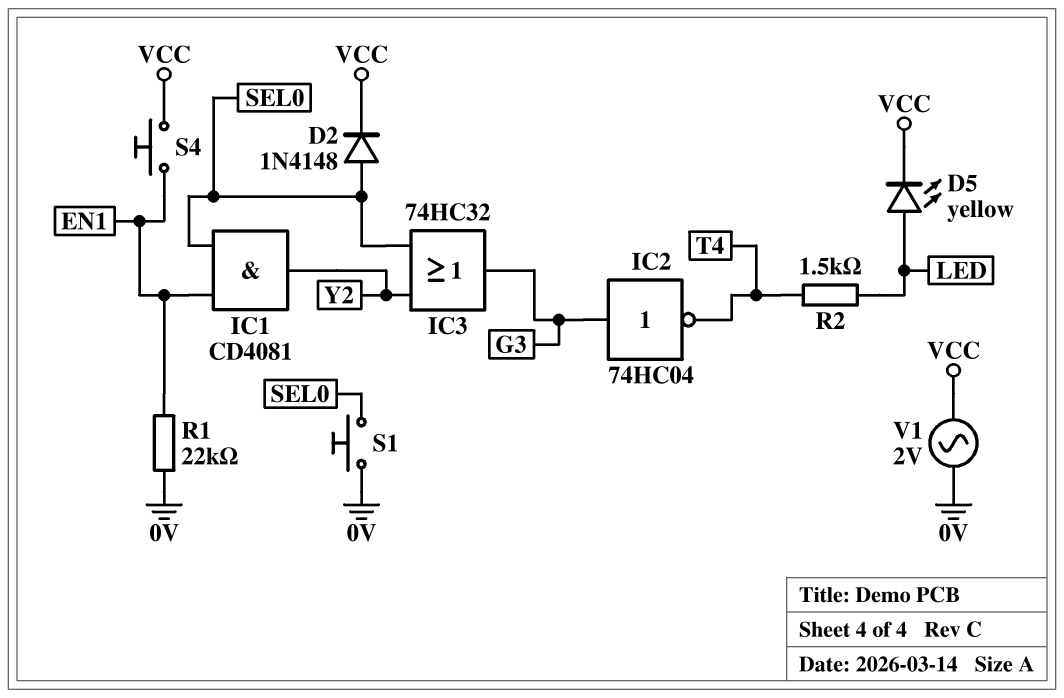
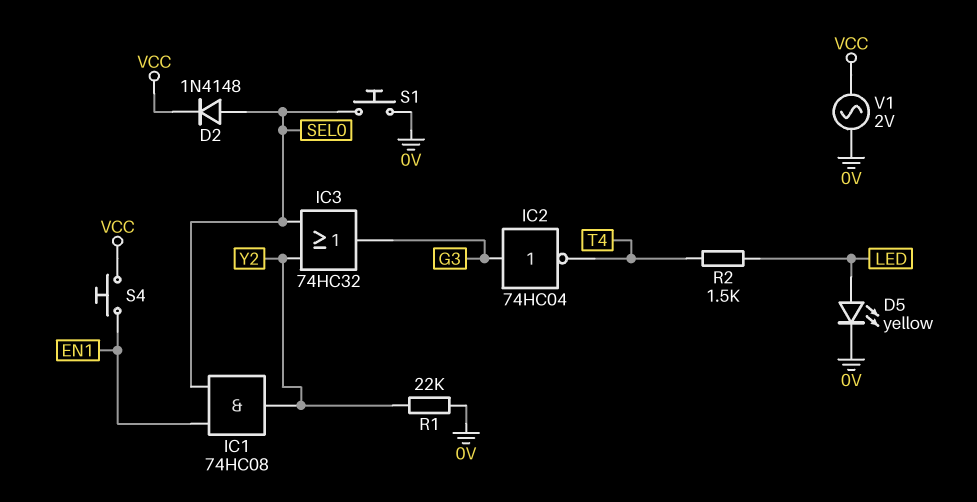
D5: LED yellow (A LED, K VCC) -> LED yellow (A LED, K 0V)
IC1: AND CD4081 (in EN1, in SEL0, out Y2) -> AND 74HC08 (in EN1, in SEL0, out Y2)
R1: 22k (0V, EN1) -> 22k (0V, Y2)

